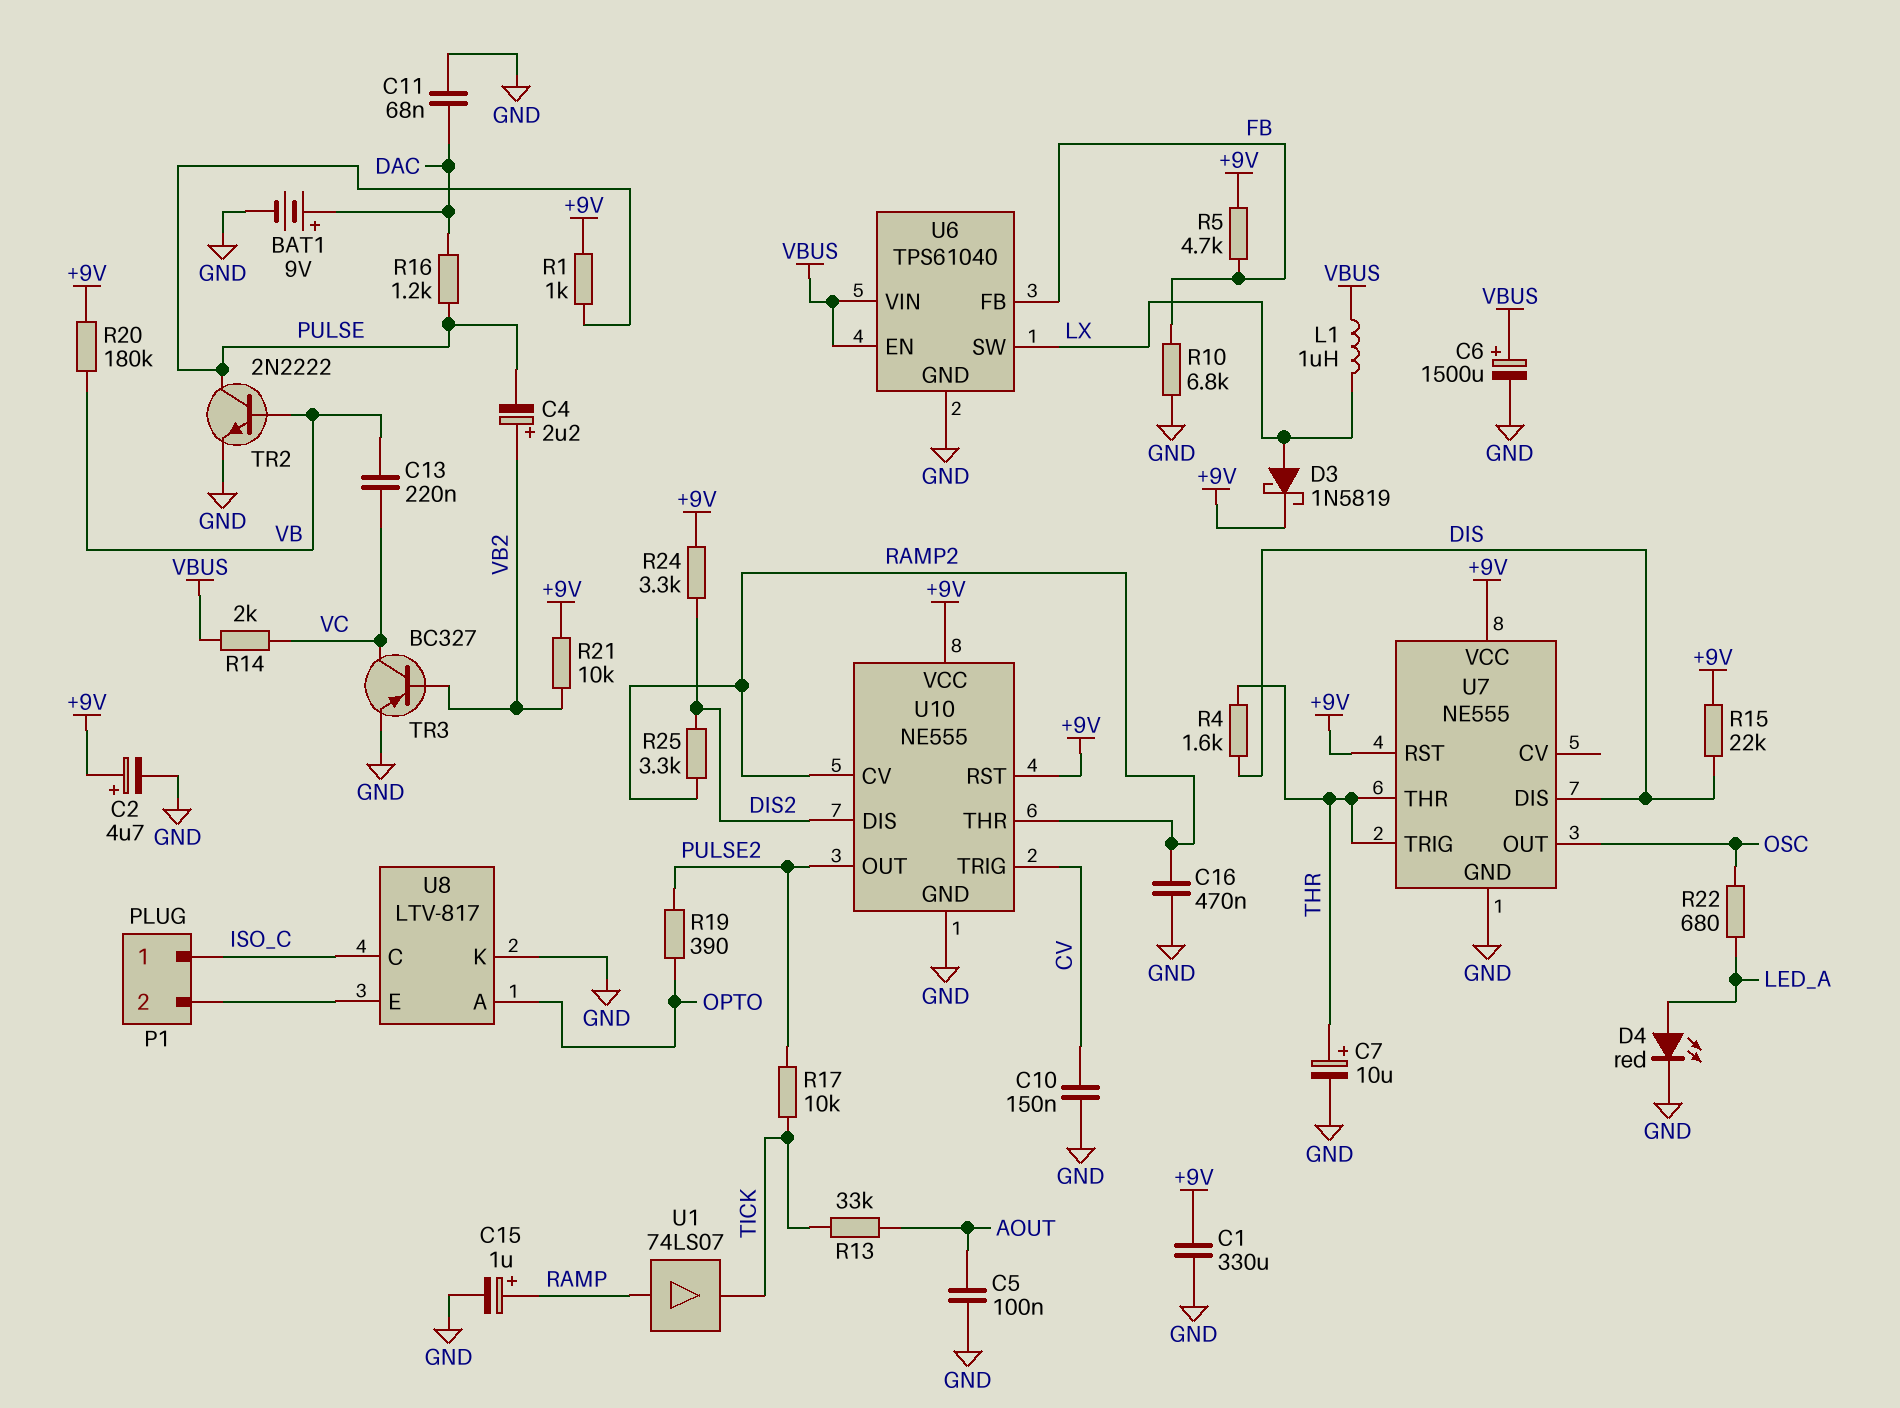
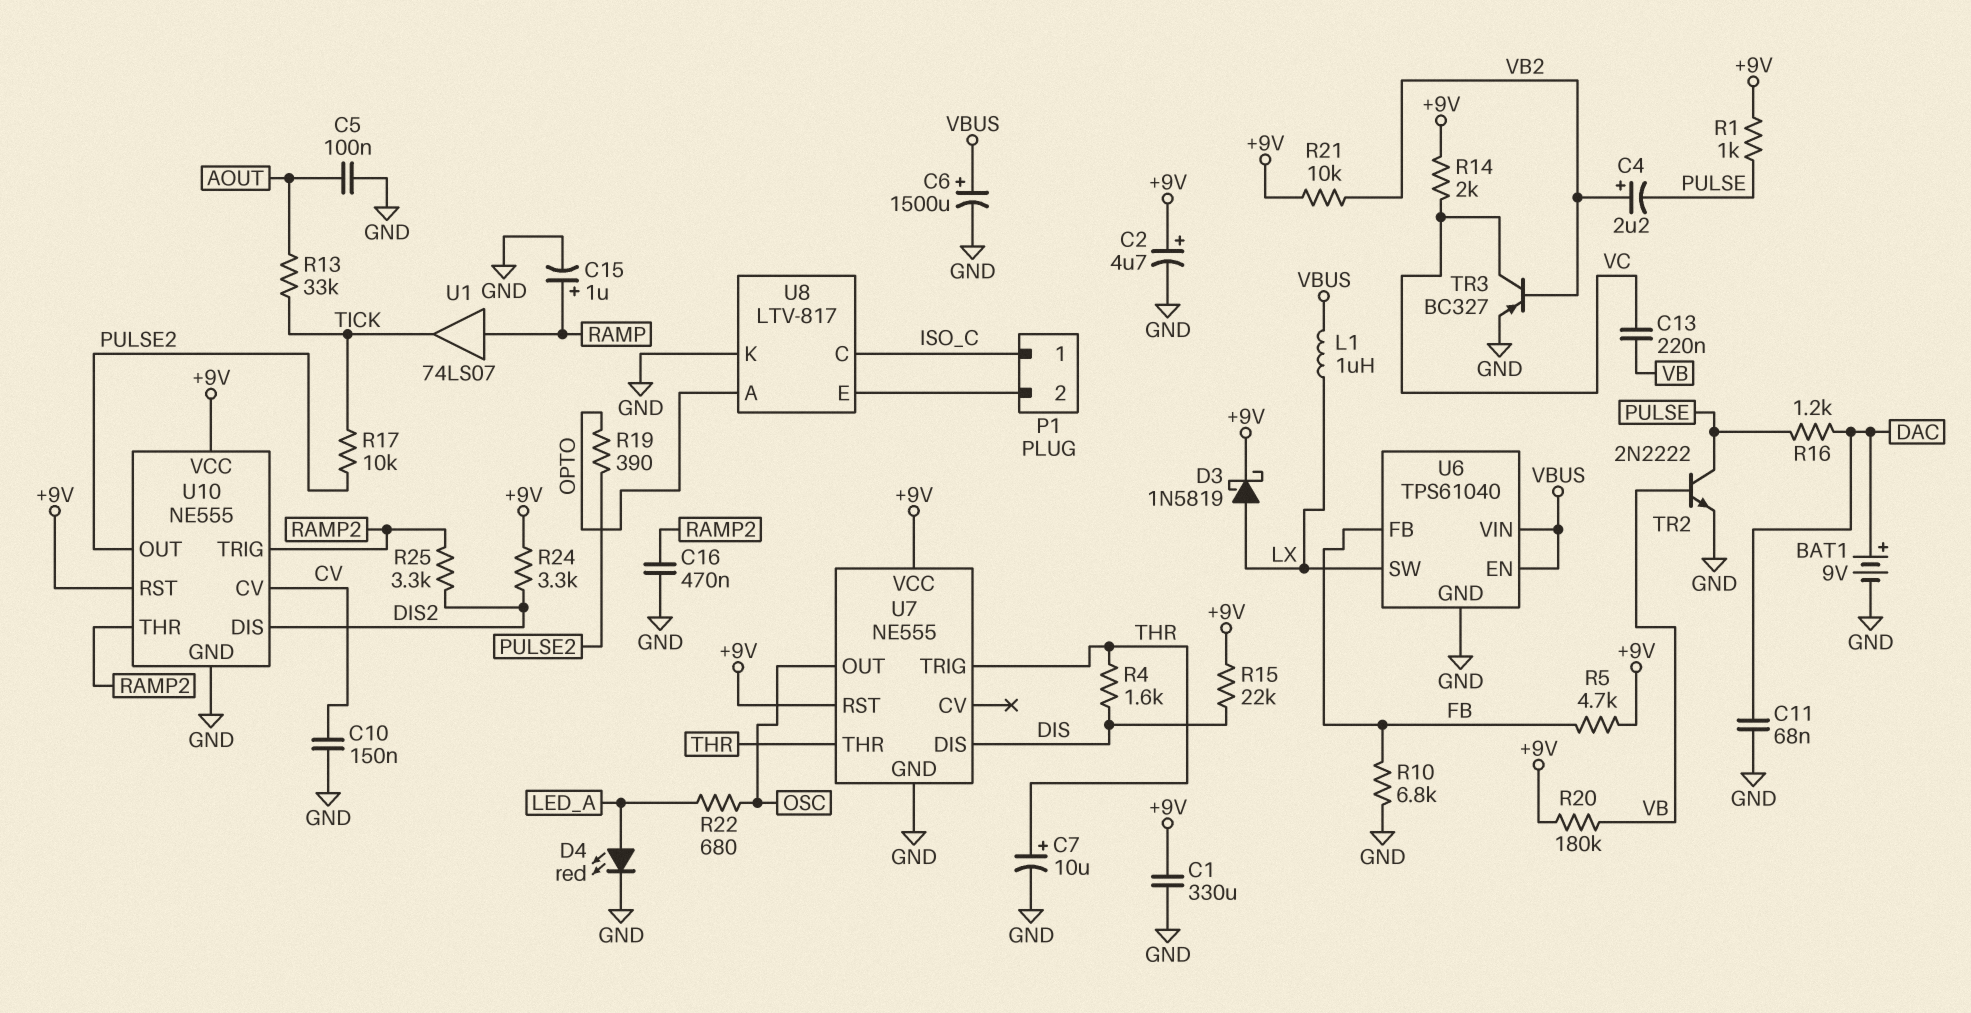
R14: 2k (VBUS, VC) -> 2k (+9V, VC)
U10 pin CV: RAMP2 -> CV
U10 pin TRIG: CV -> RAMP2

